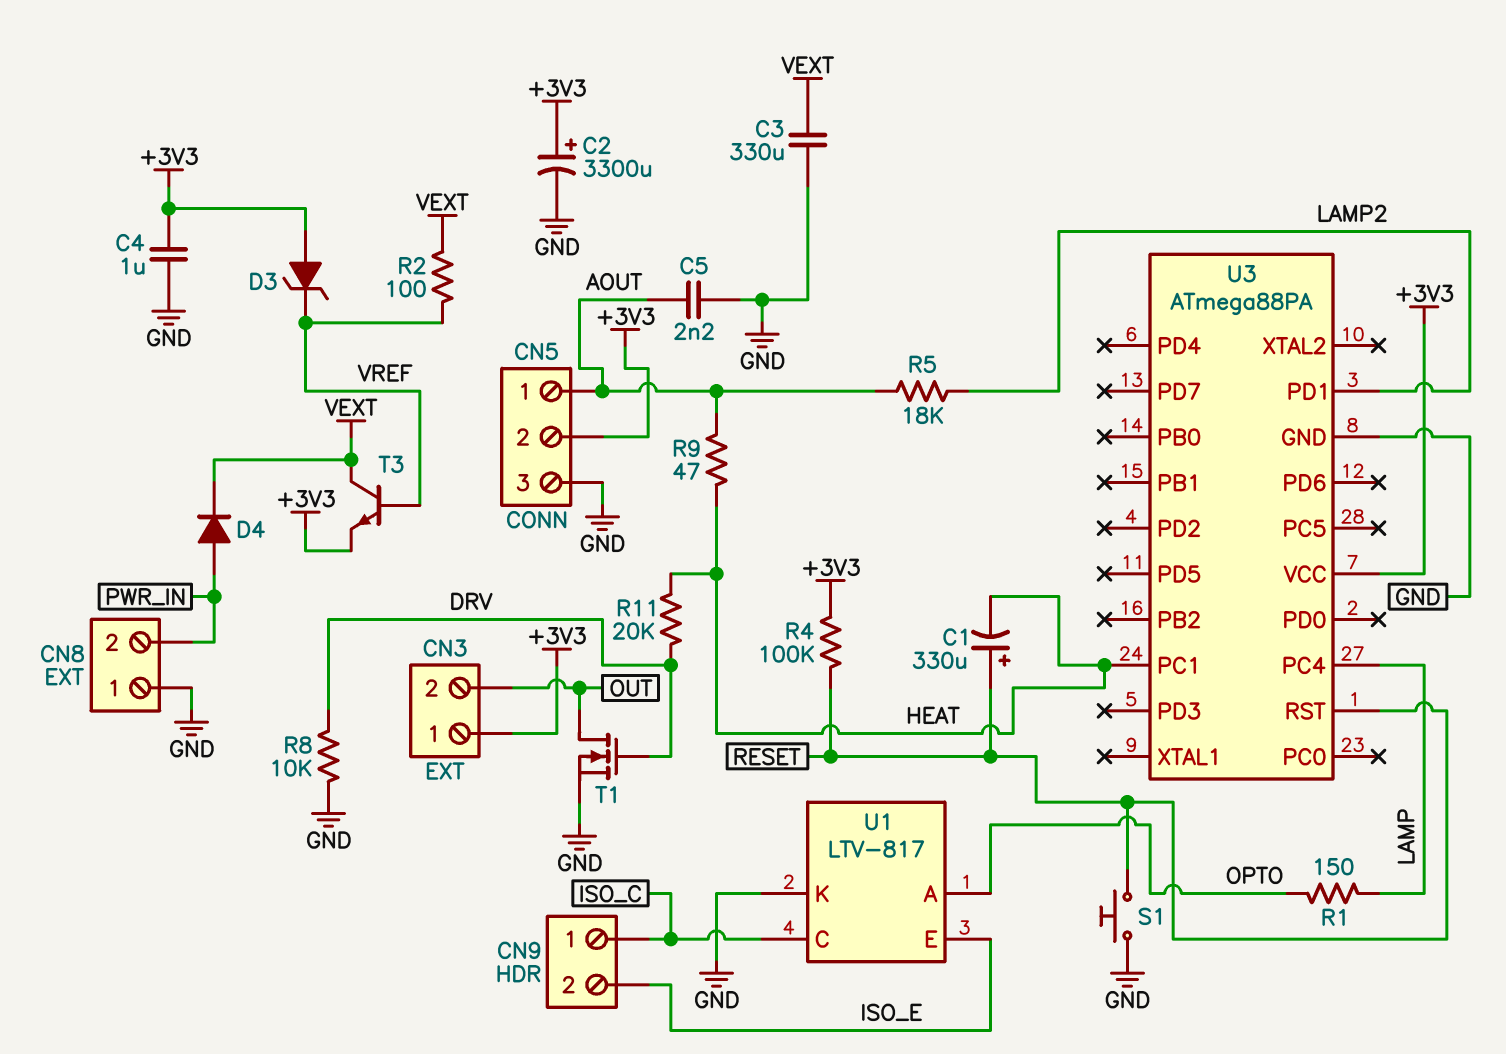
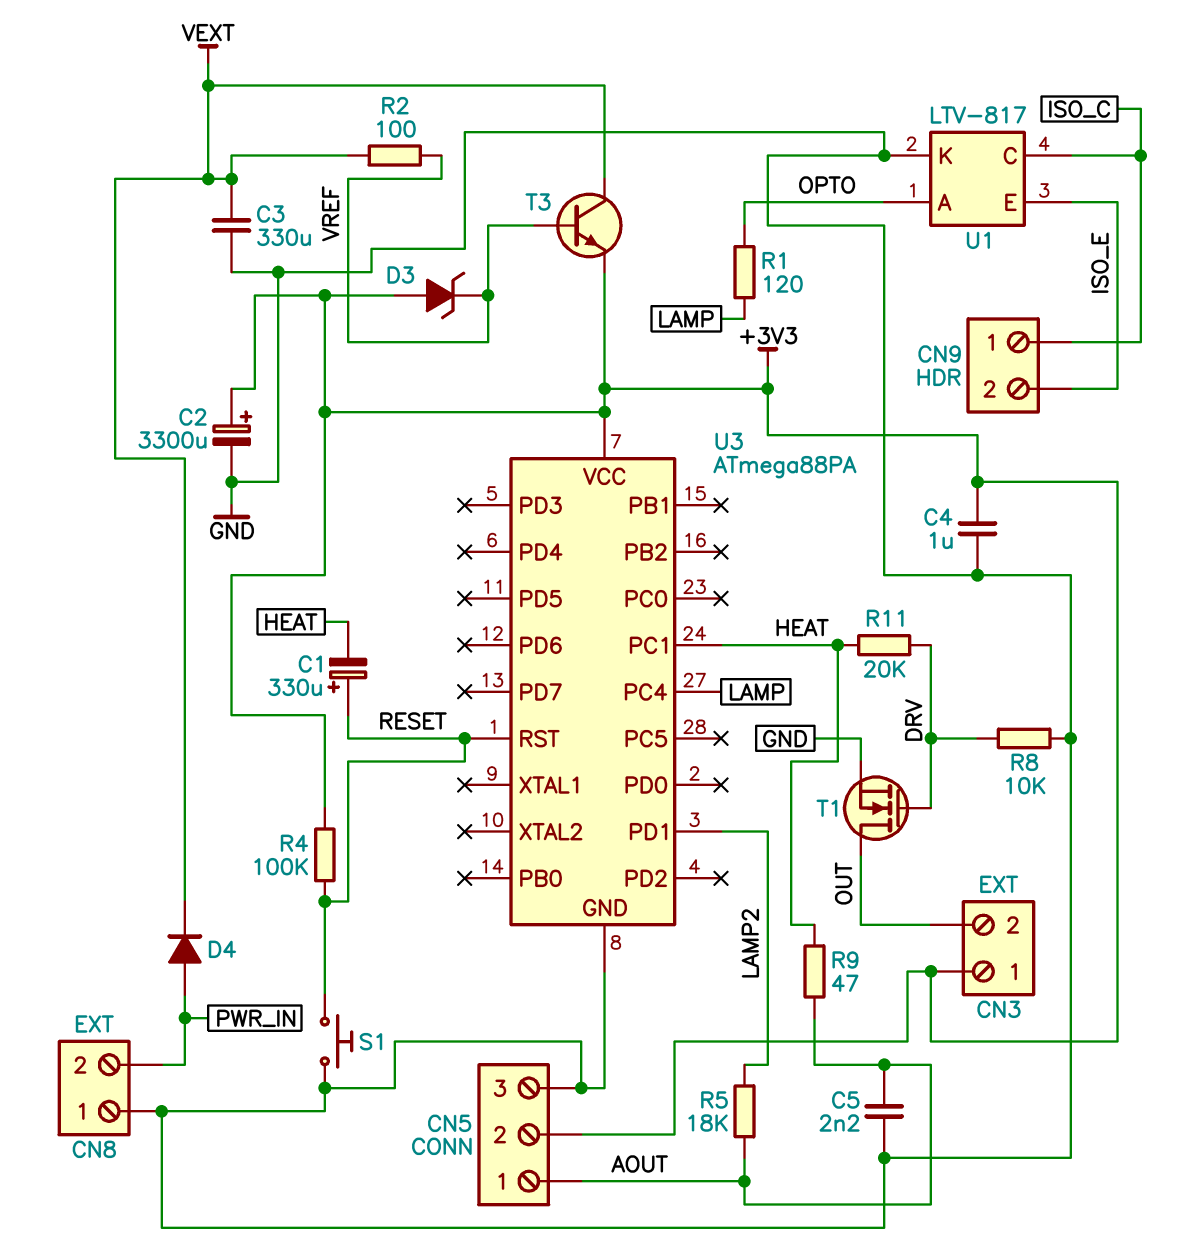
R1: 150 (LAMP, OPTO) -> 120 (LAMP, OPTO)

